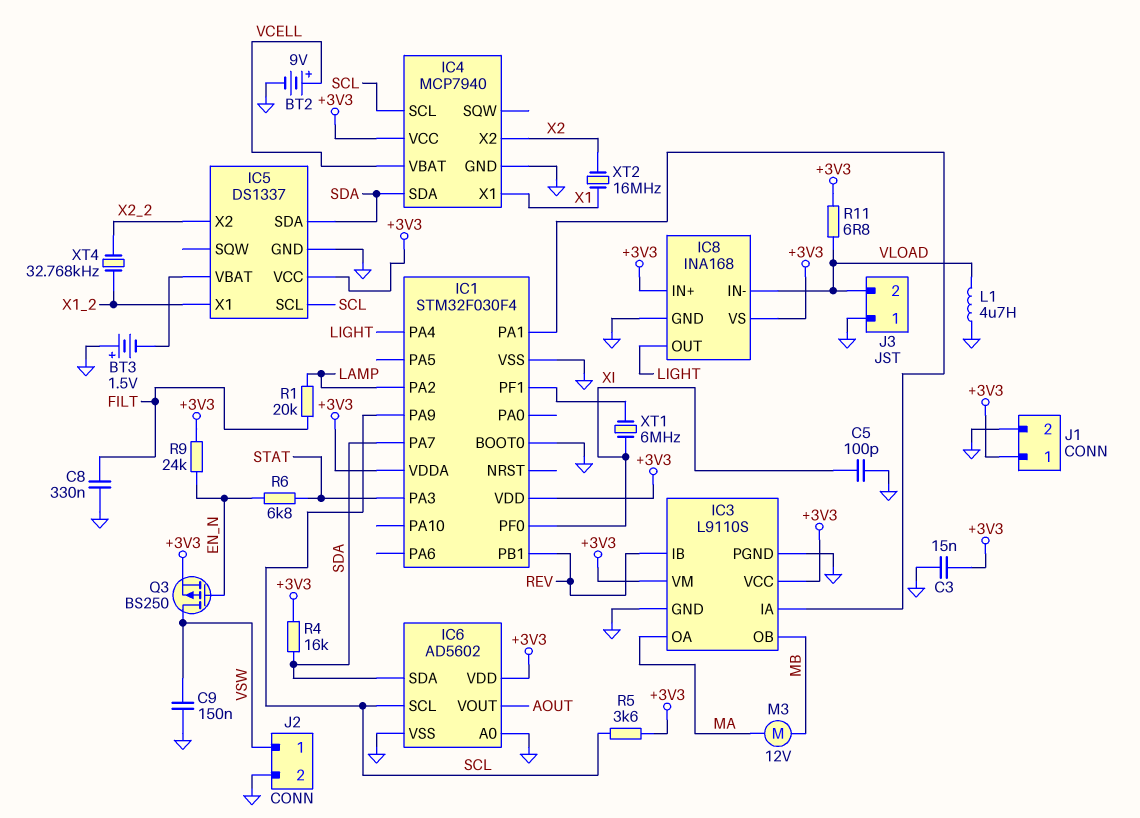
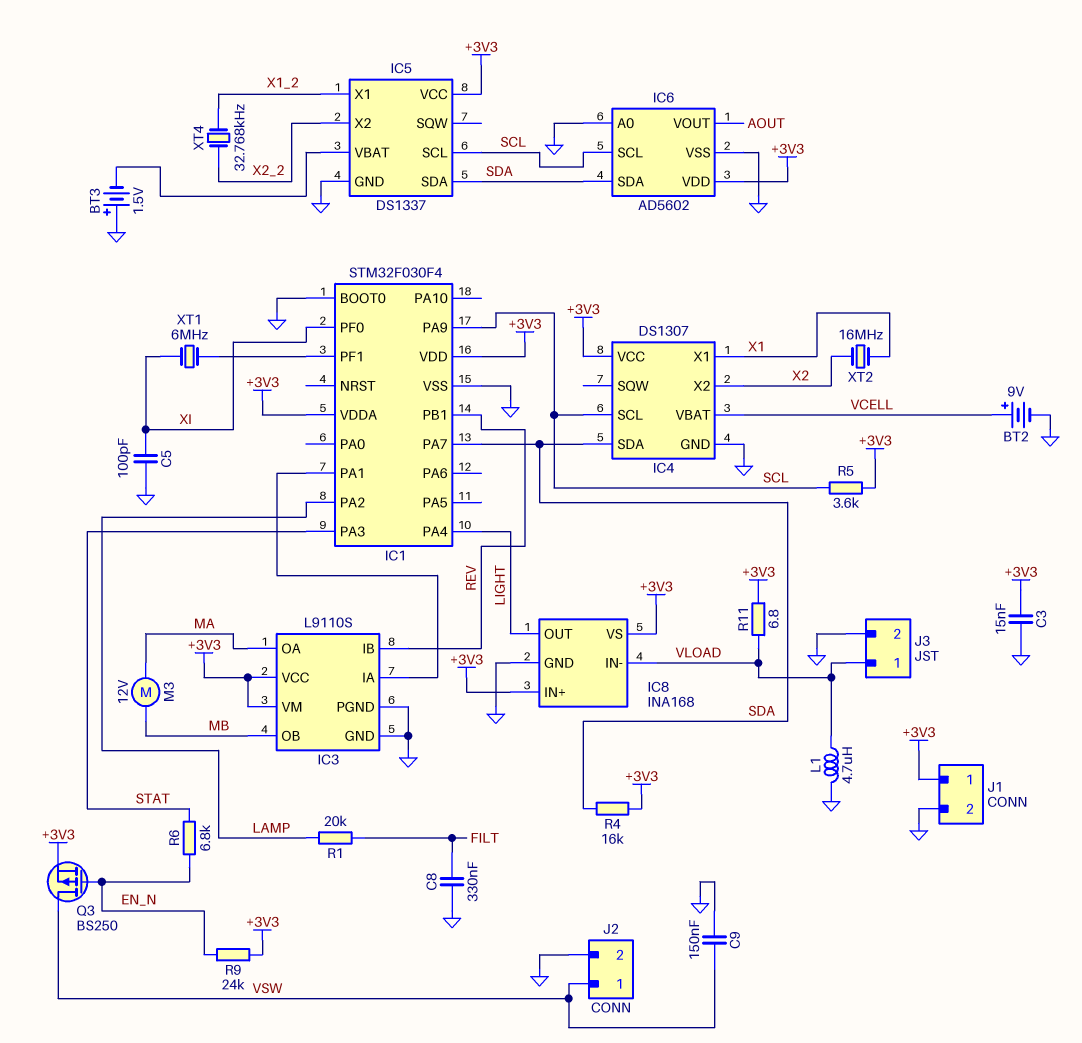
IC4: MCP7940 -> DS1307
J3 pin 1: GND -> VLOAD
J3 pin 2: VLOAD -> GND

